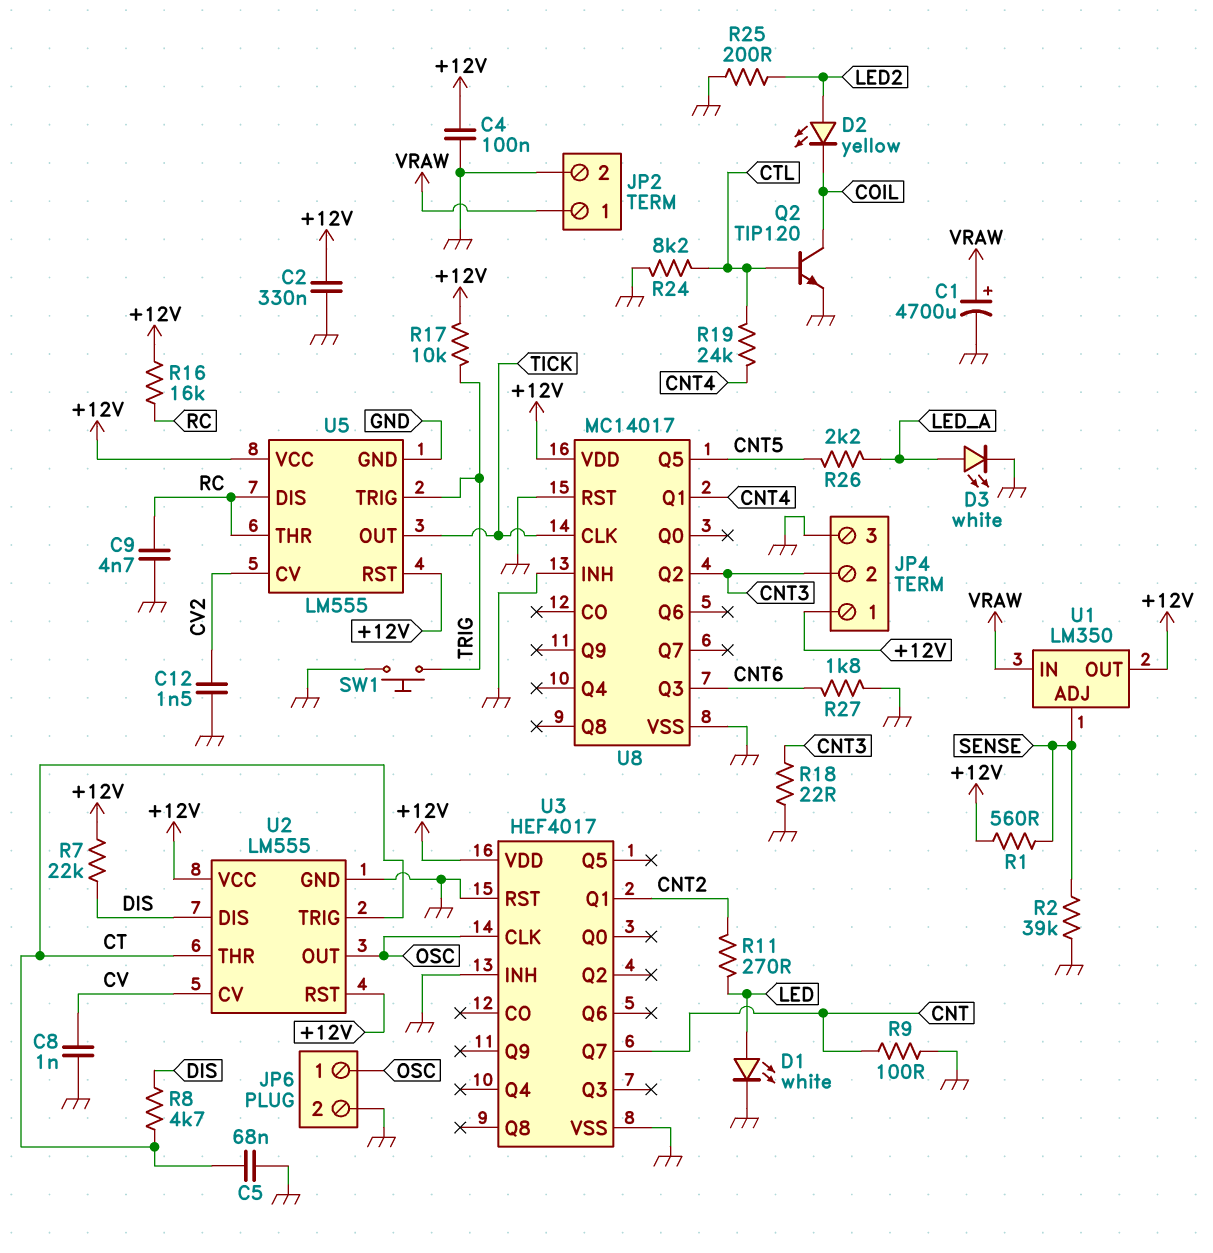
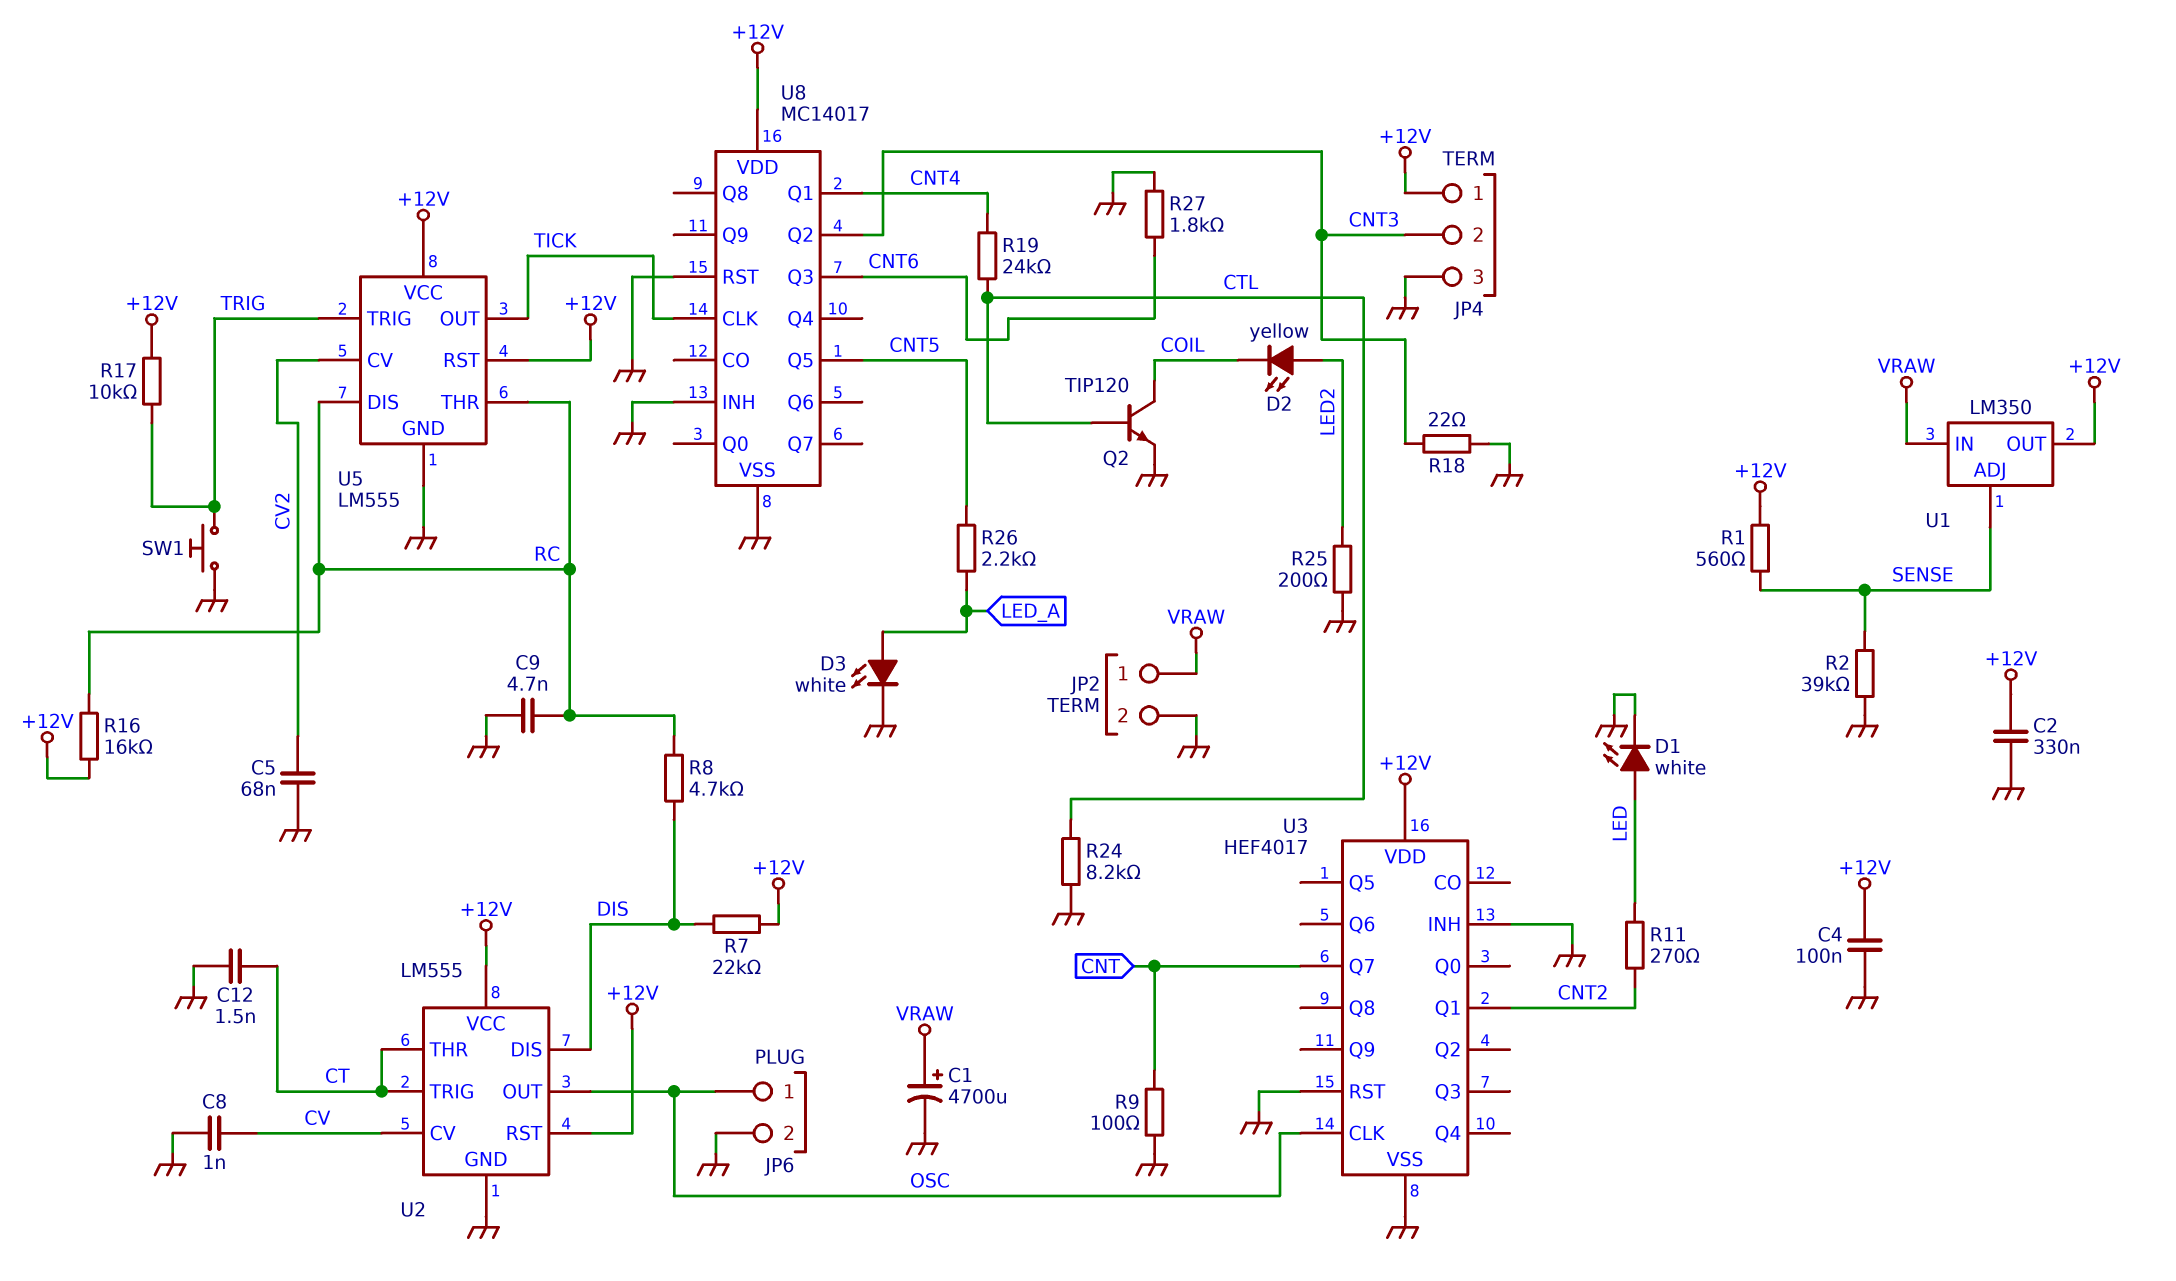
C5: 68nF (CT, GND) -> 68nF (CV2, GND)
C12: 1.5nF (CV2, GND) -> 1.5nF (CT, GND)
R8: 4.7k (CT, DIS) -> 4.7k (DIS, RC)

